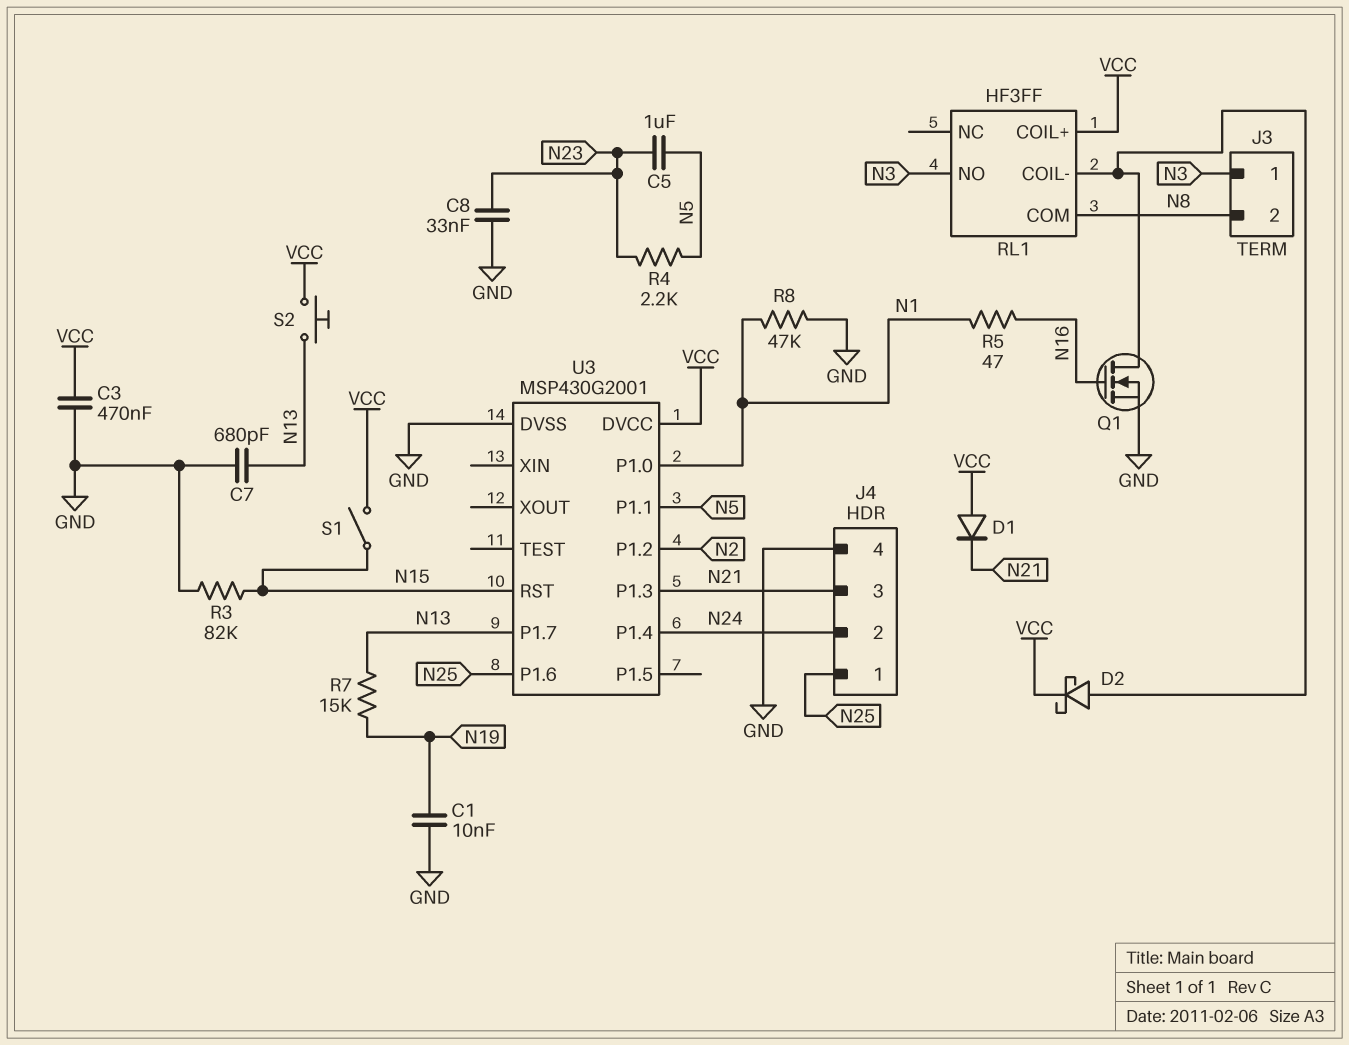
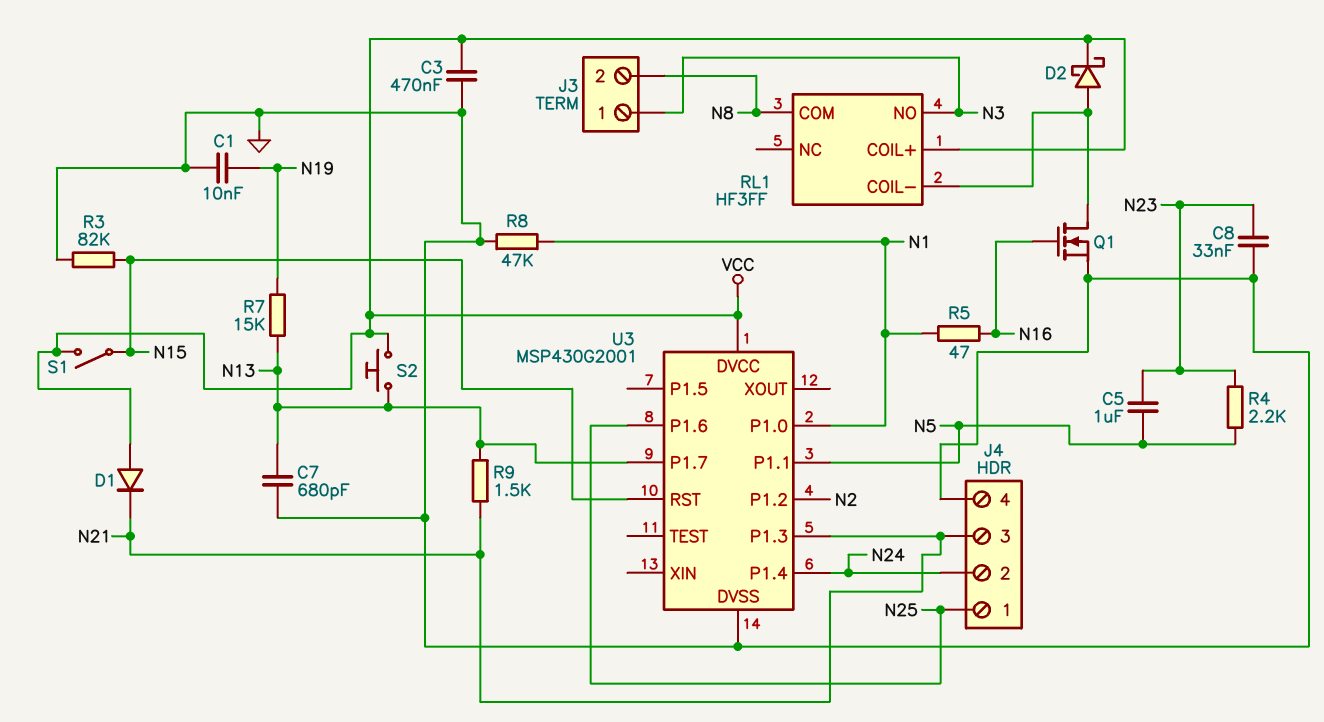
R9: none -> 1.5k (N13, N21)

